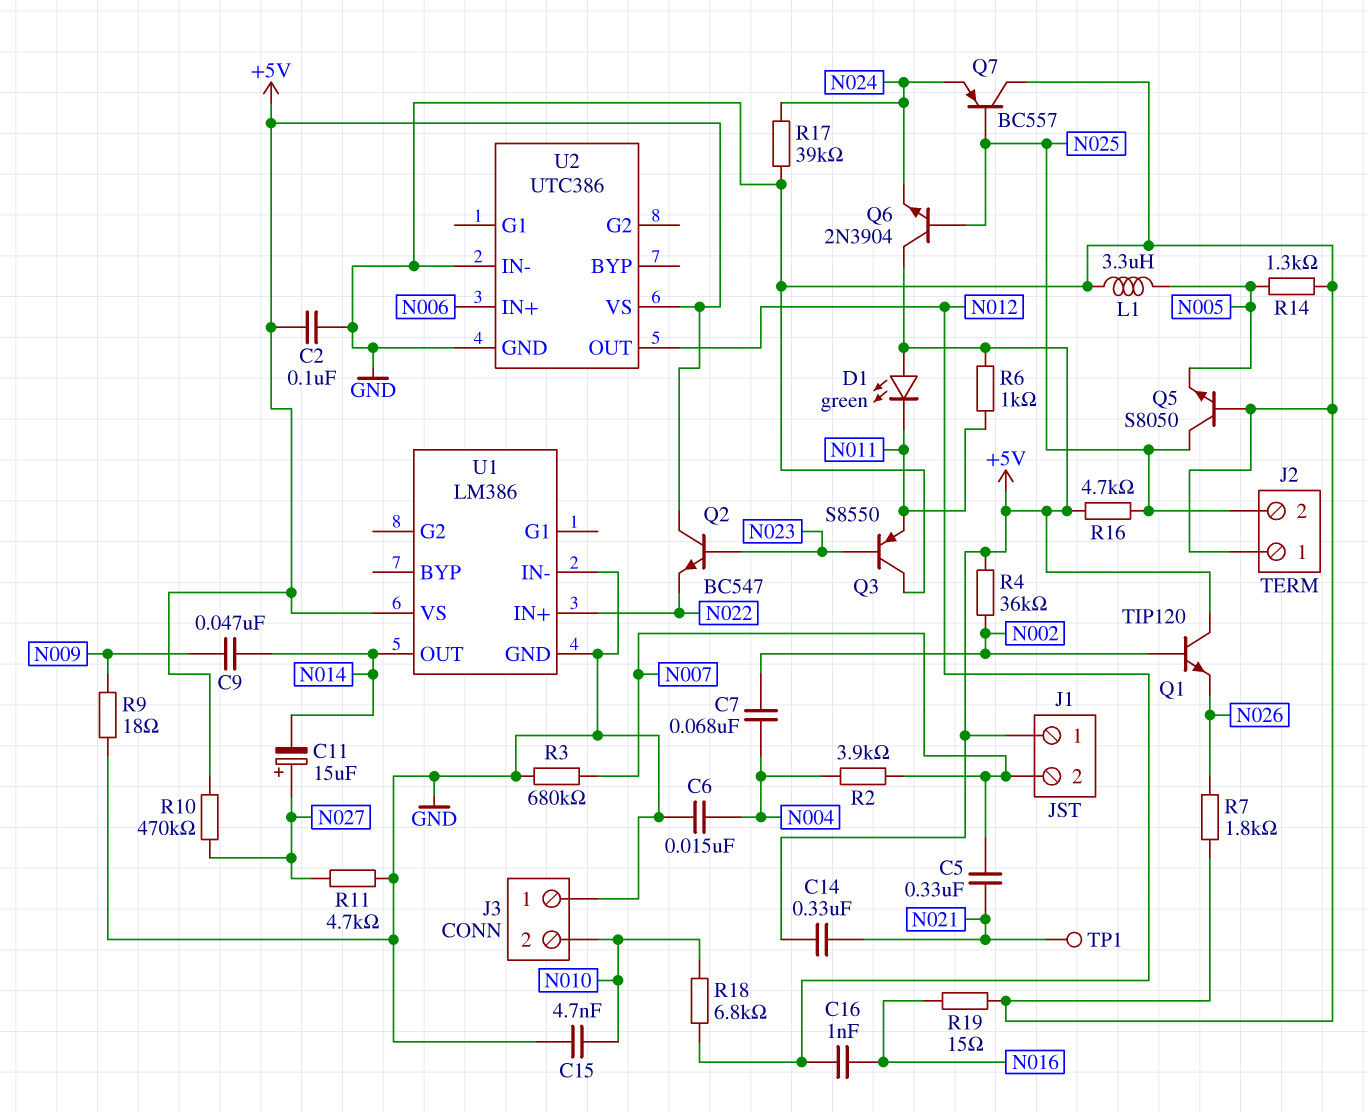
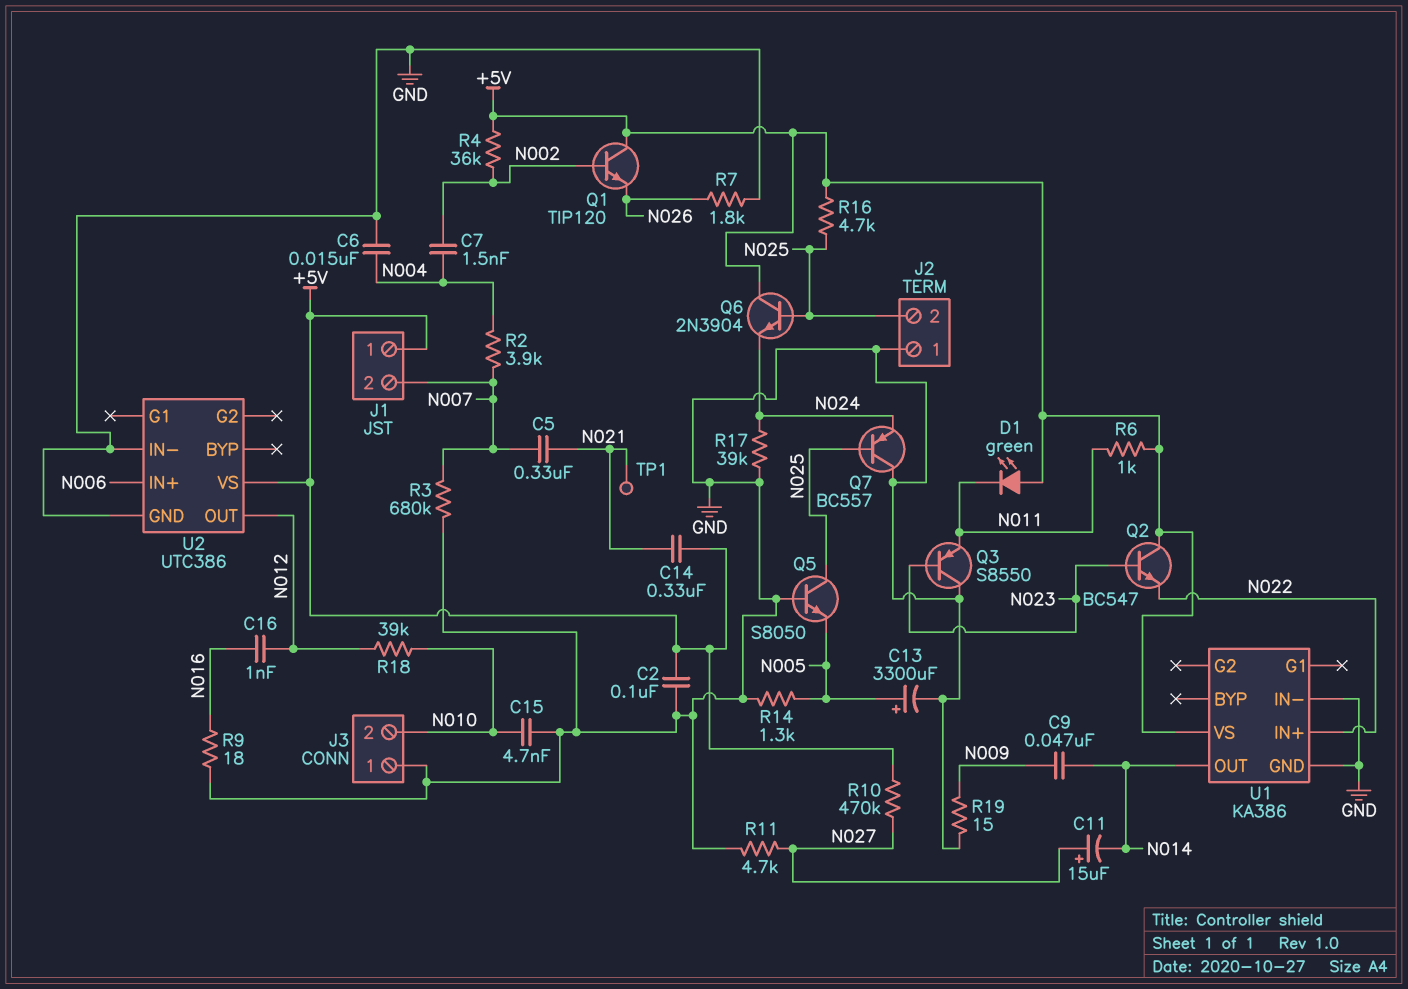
C7: 68nF (N002, N004) -> 1.5nF (N002, N004)
C13: none -> 3300uF (plus N005, minus GND)
L1: 3.3uH (GND, N005) -> none
R9: 18 (GND, N009) -> 18 (GND, N016)
R18: 6.8k (N010, N012) -> 39k (N010, N012)
R19: 15 (GND, N016) -> 15 (GND, N009)
U1: LM386 -> KA386

